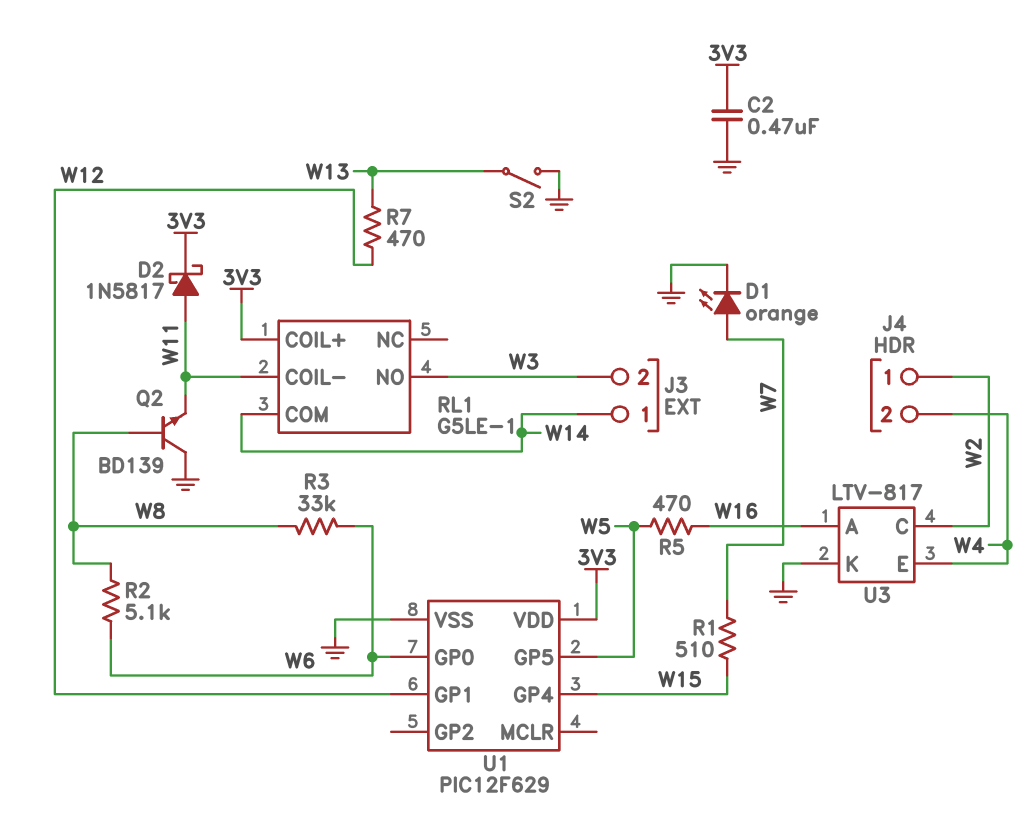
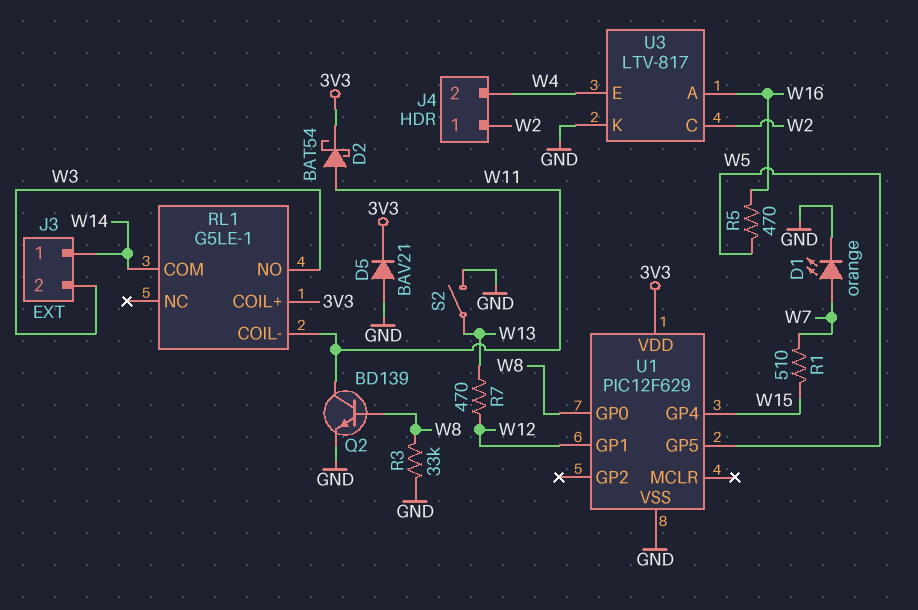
C2: 470nF (3V3, GND) -> none
D2: schottky 1N5817 (A W11, K 3V3) -> schottky BAT54 (A W11, K 3V3)
D5: none -> diode BAV21 (A GND, K 3V3)
Q2: NPN BD139 (B W8, C GND, E W11) -> NPN BD139 (B W8, C W11, E GND)
R2: 5.1k (W6, W8) -> none
R3: 33k (W6, W8) -> 33k (GND, W8)
U1 pin GP0: W6 -> W8

